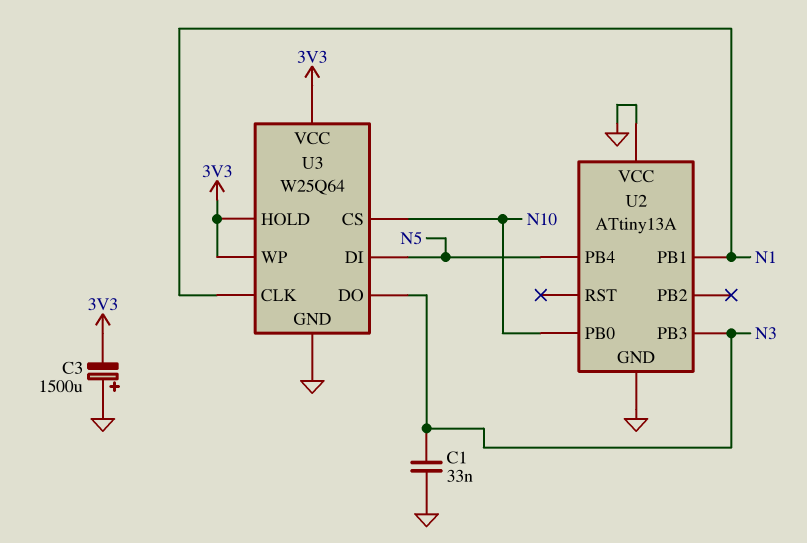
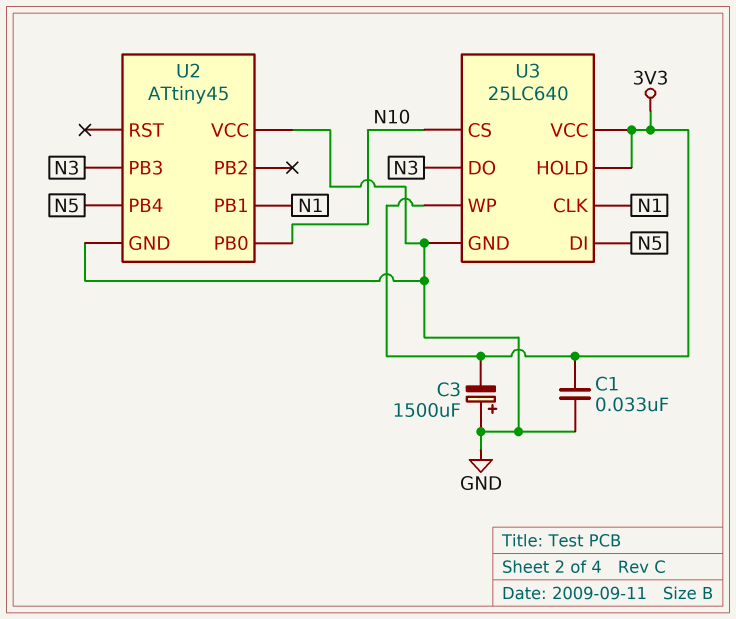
C1: 33nF (GND, N3) -> 33nF (3V3, GND)
U2: ATtiny13A -> ATtiny45
U3: W25Q64 -> 25LC640

